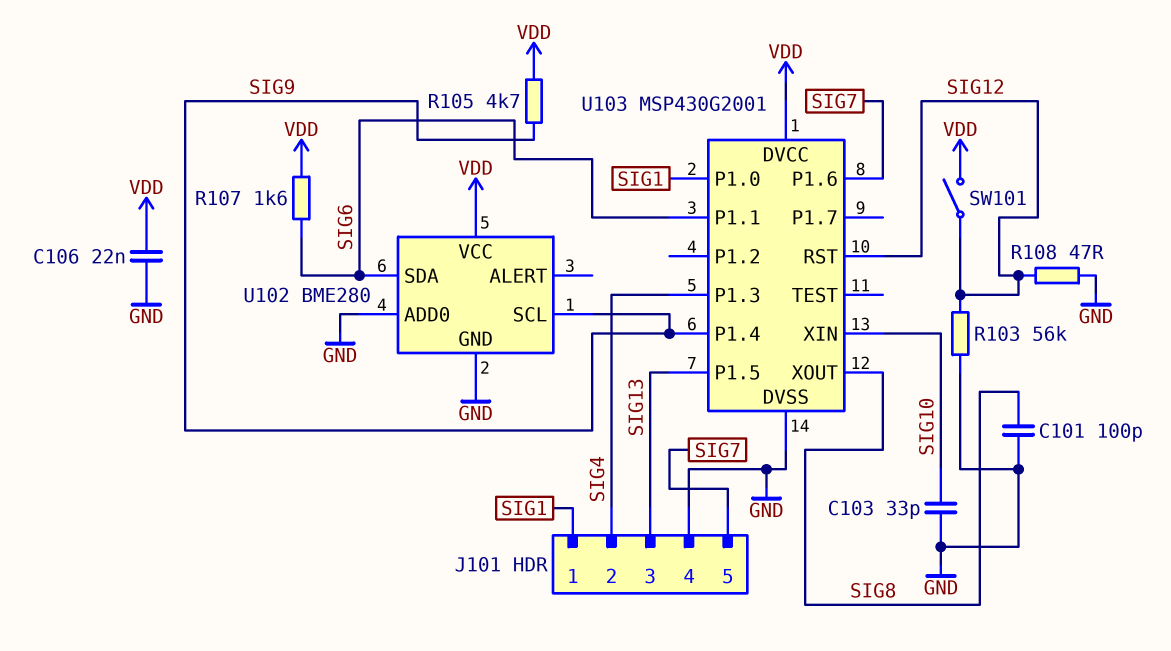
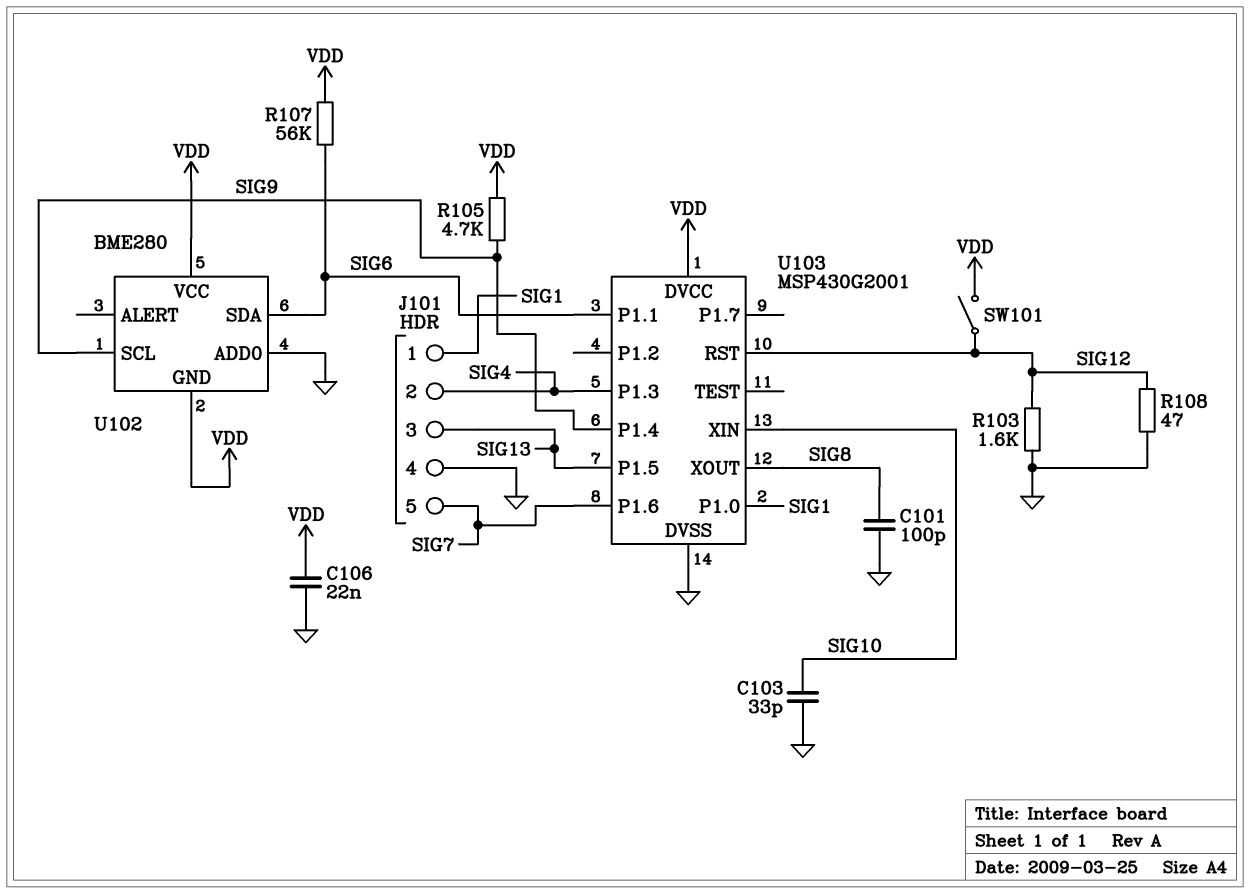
R103: 56k (GND, SIG12) -> 1.6k (GND, SIG12)
R107: 1.6k (SIG6, VDD) -> 56k (SIG6, VDD)
U102 pin GND: GND -> VDD

